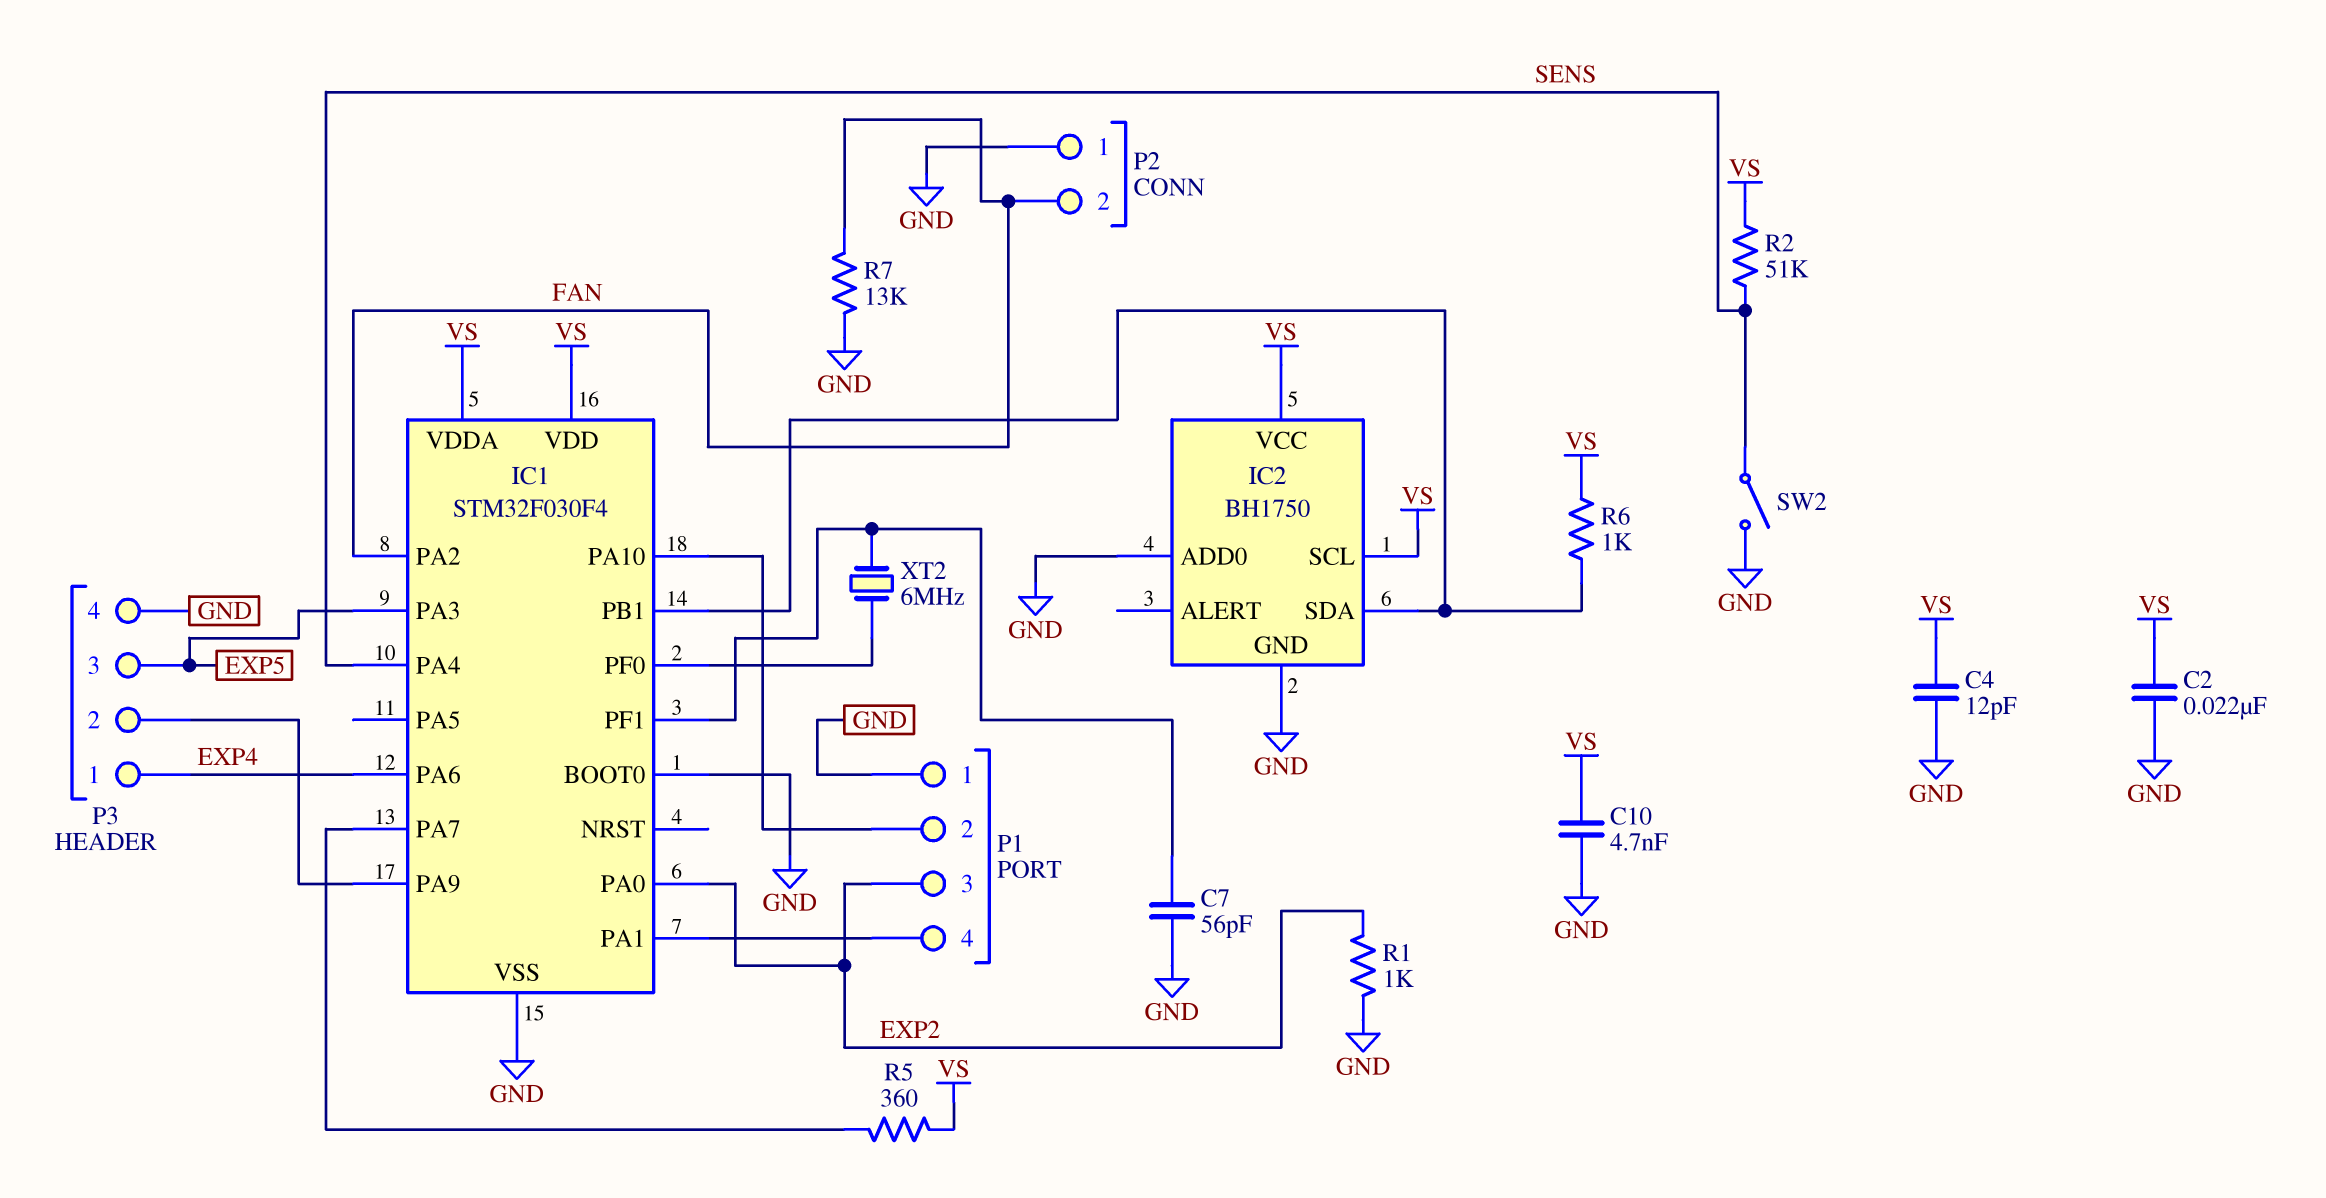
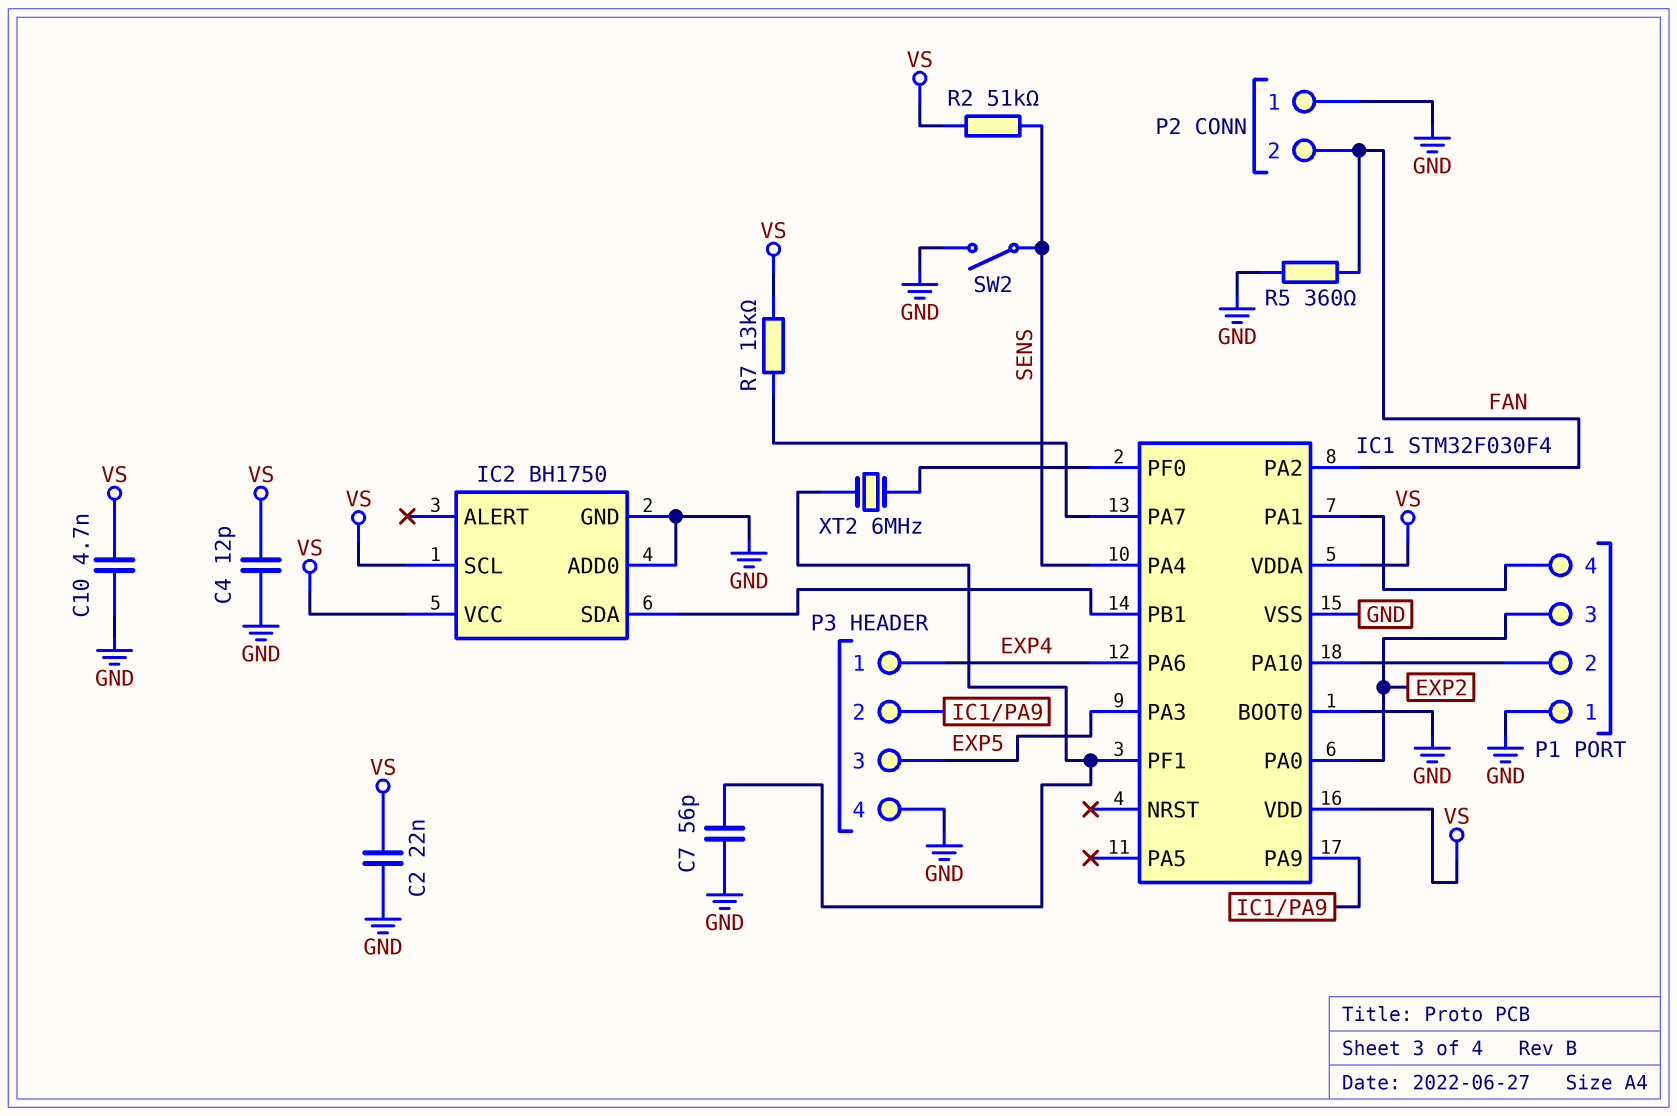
R1: 1k (EXP2, GND) -> none
R5: 360 (IC1/PA7, VS) -> 360 (FAN, GND)
R6: 1k (IC1/PB1, VS) -> none
R7: 13k (FAN, GND) -> 13k (IC1/PA7, VS)

